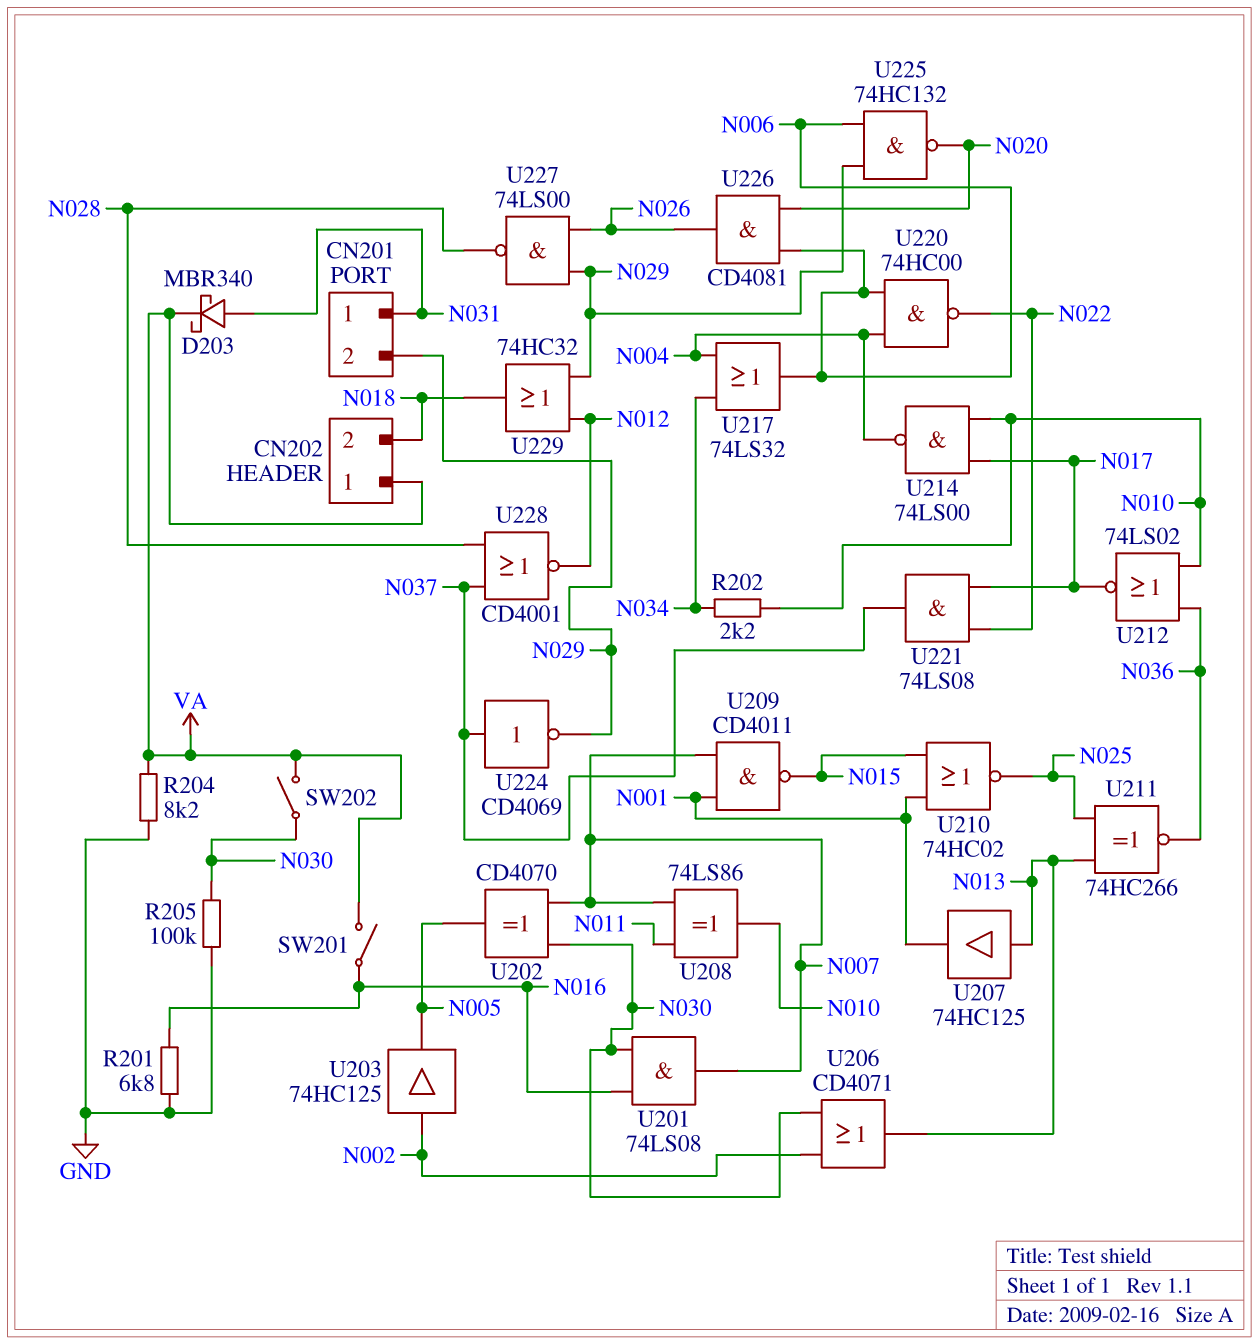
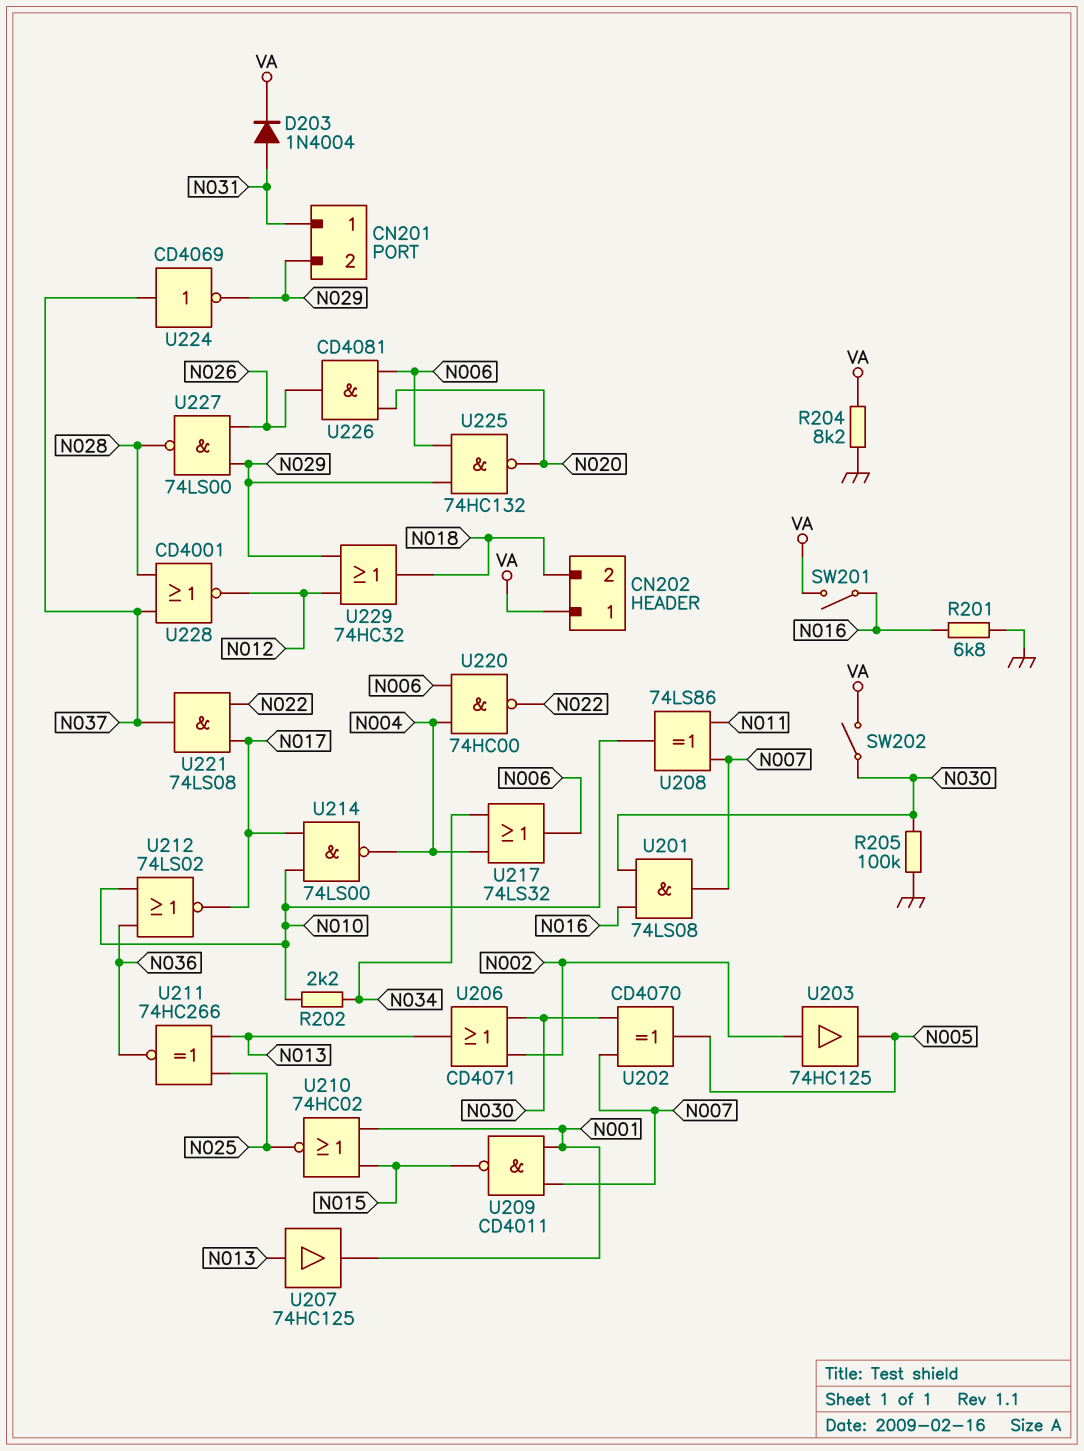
D203: schottky MBR340 (A N031, K VA) -> diode 1N4004 (A N031, K VA)

